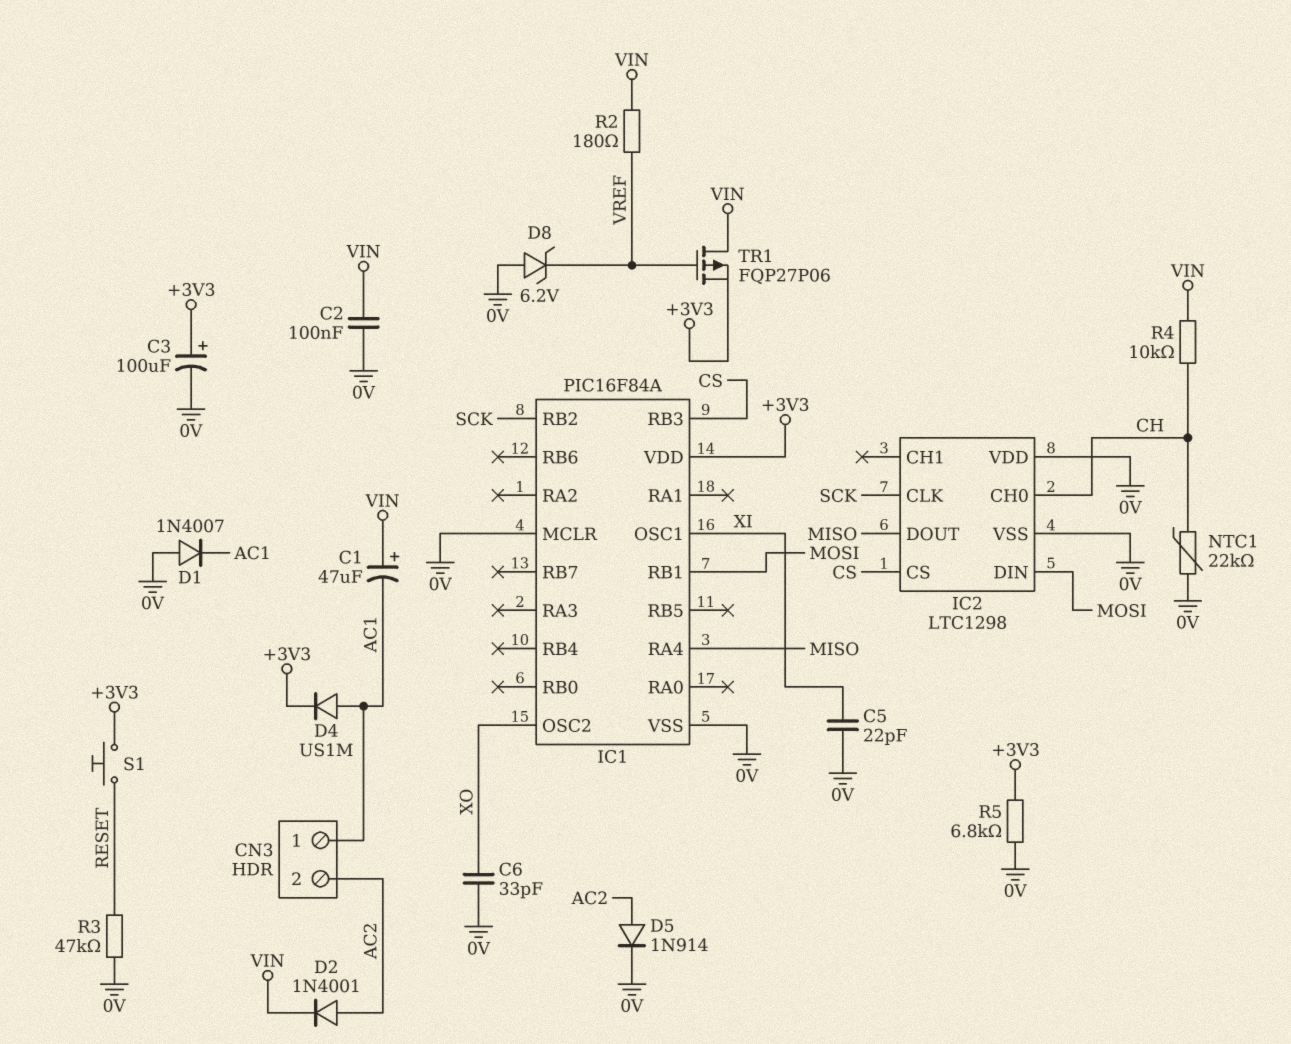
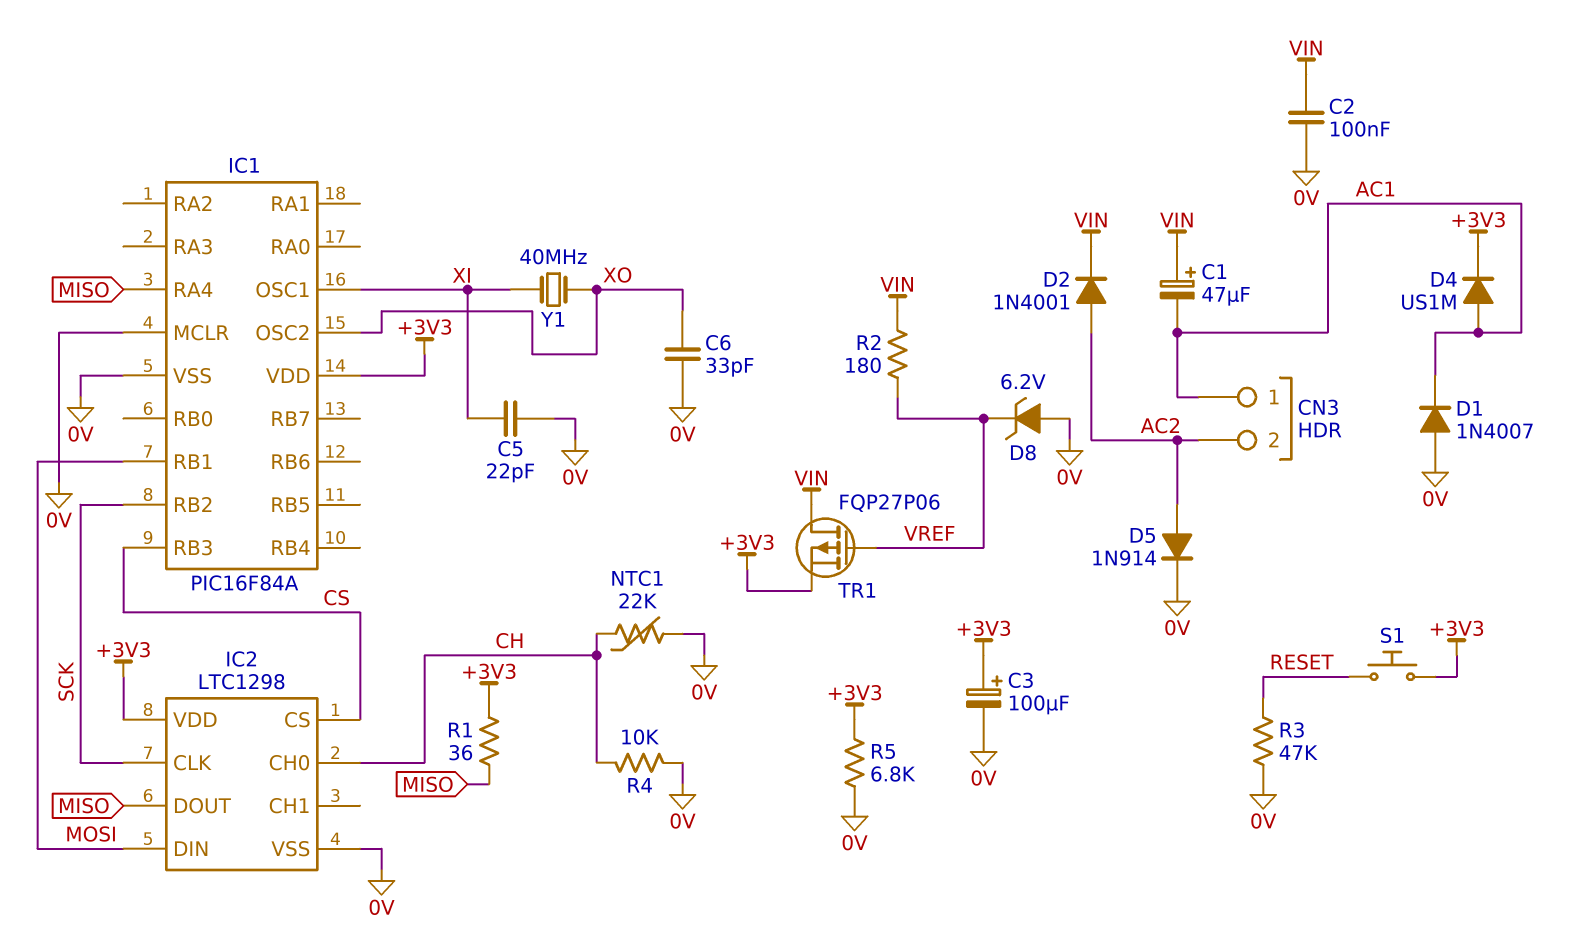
IC2 pin VDD: 0V -> +3V3
R1: none -> 36 (+3V3, MISO)
R4: 10k (CH, VIN) -> 10k (0V, CH)
Y1: none -> 40MHz (XI, XO)

